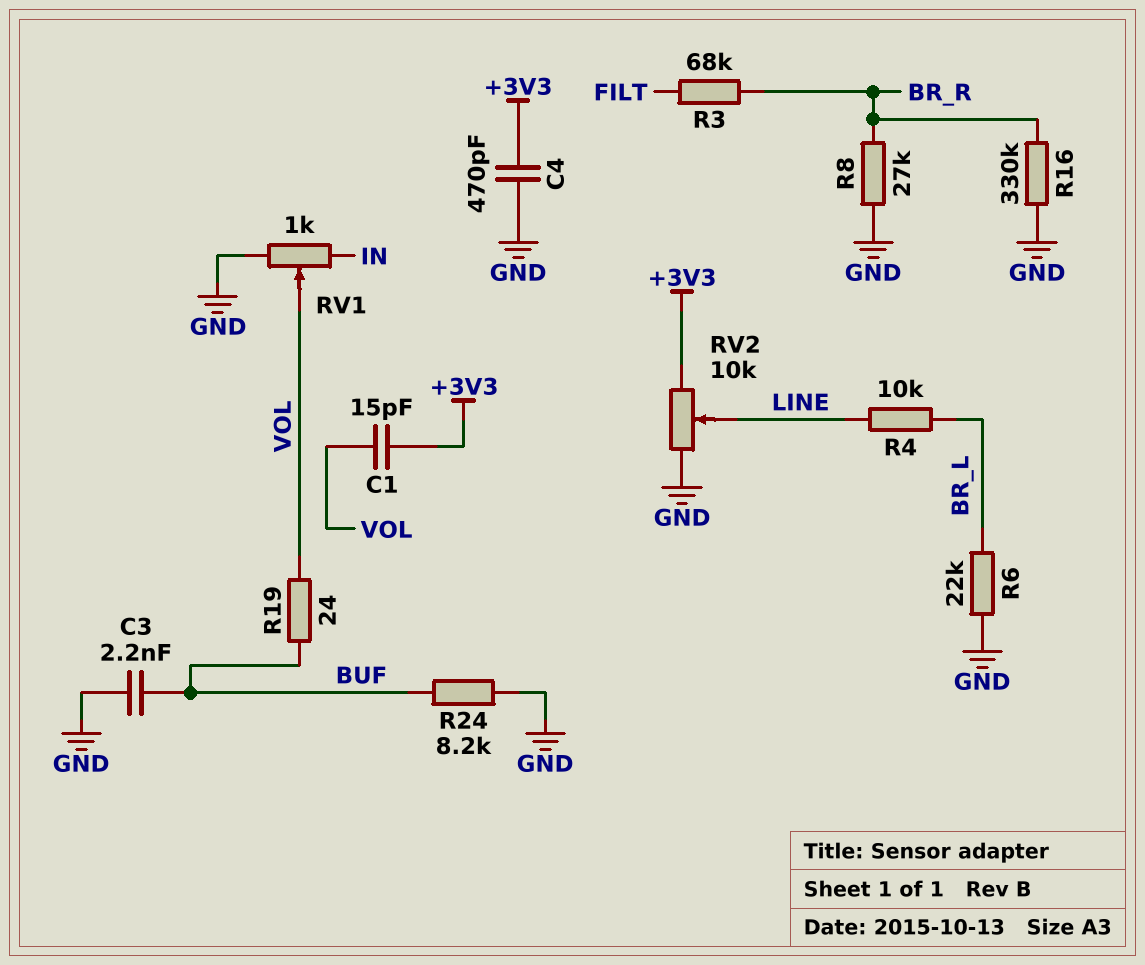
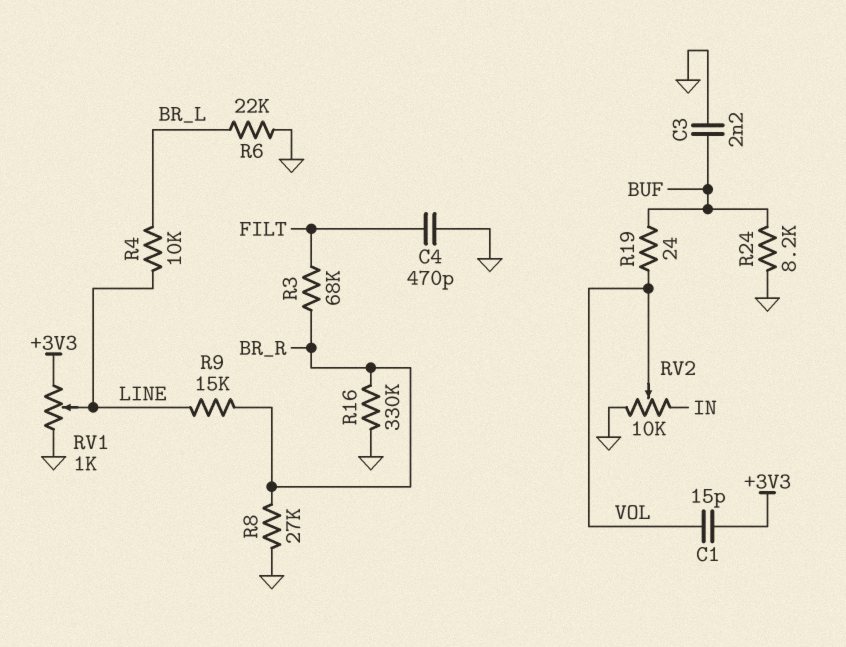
C4: 470pF (+3V3, GND) -> 470pF (FILT, GND)
R9: none -> 15k (BR_R, LINE)
RV1: 1k (GND, IN, wiper VOL) -> 1k (+3V3, GND, wiper LINE)
RV2: 10k (+3V3, GND, wiper LINE) -> 10k (GND, IN, wiper VOL)

